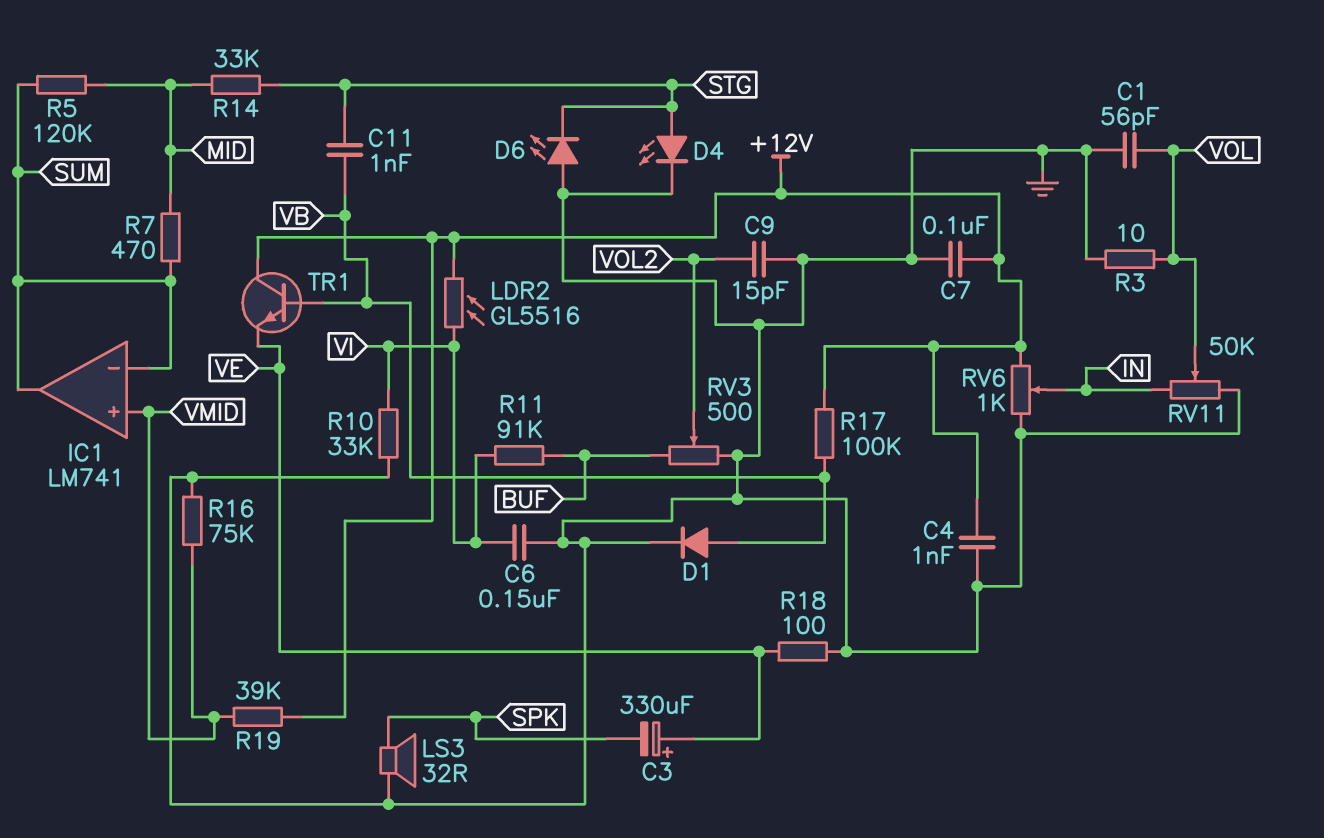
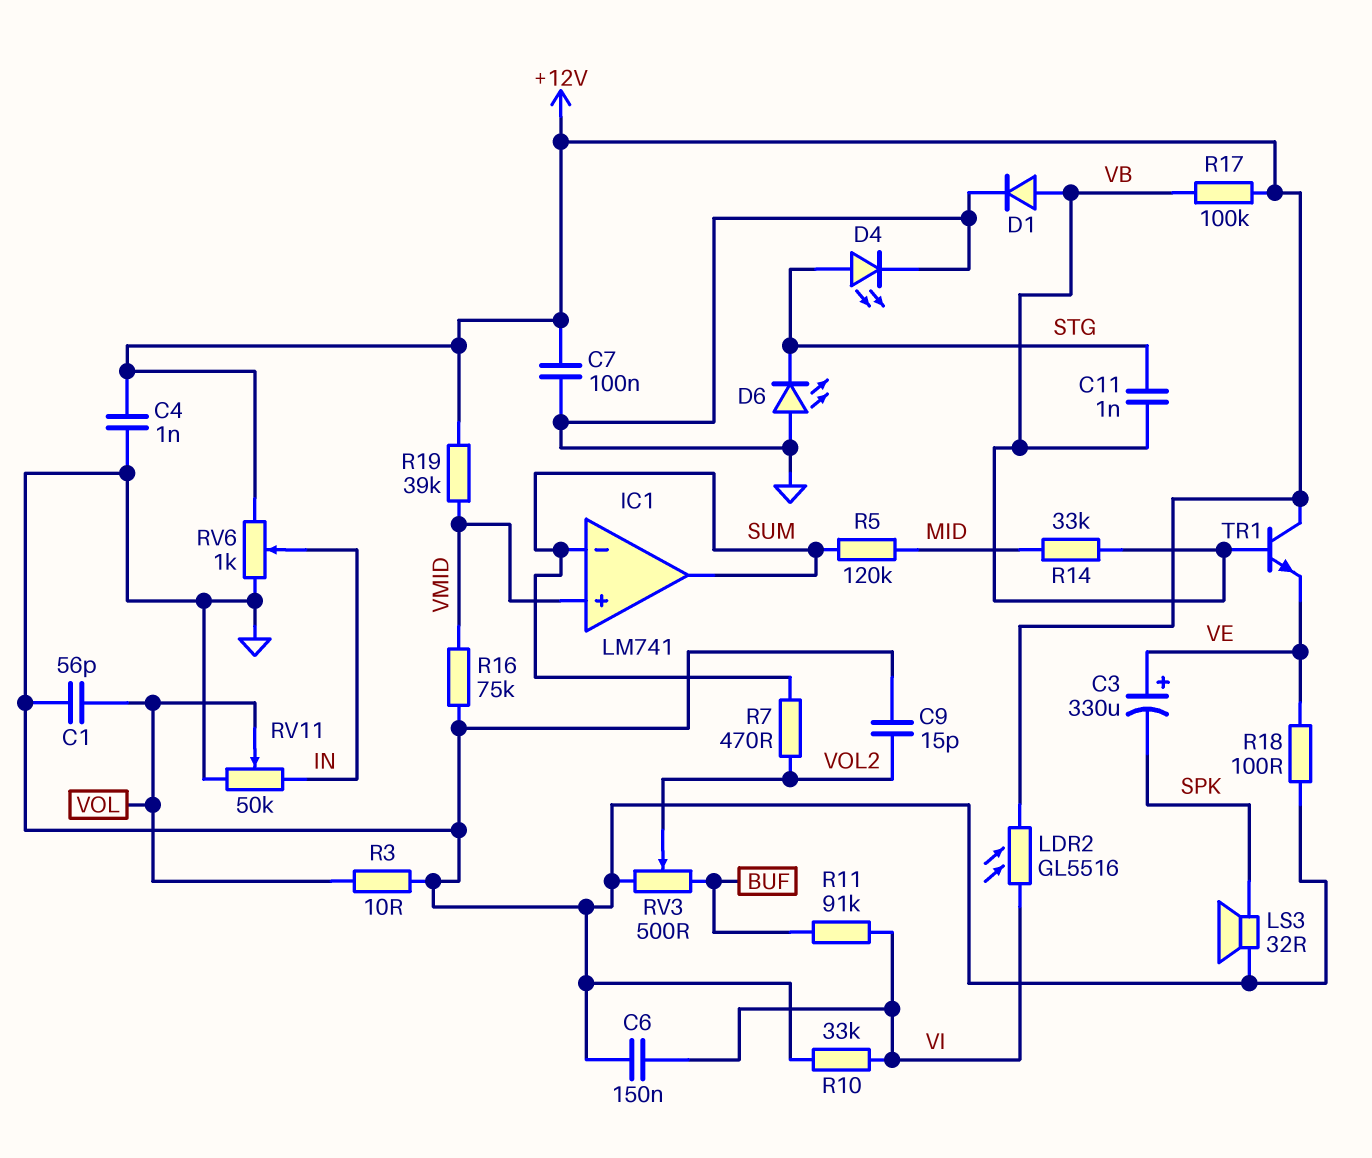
R7: 470 (MID, SUM) -> 470 (SUM, VOL2)
R14: 33k (MID, STG) -> 33k (MID, VB)

